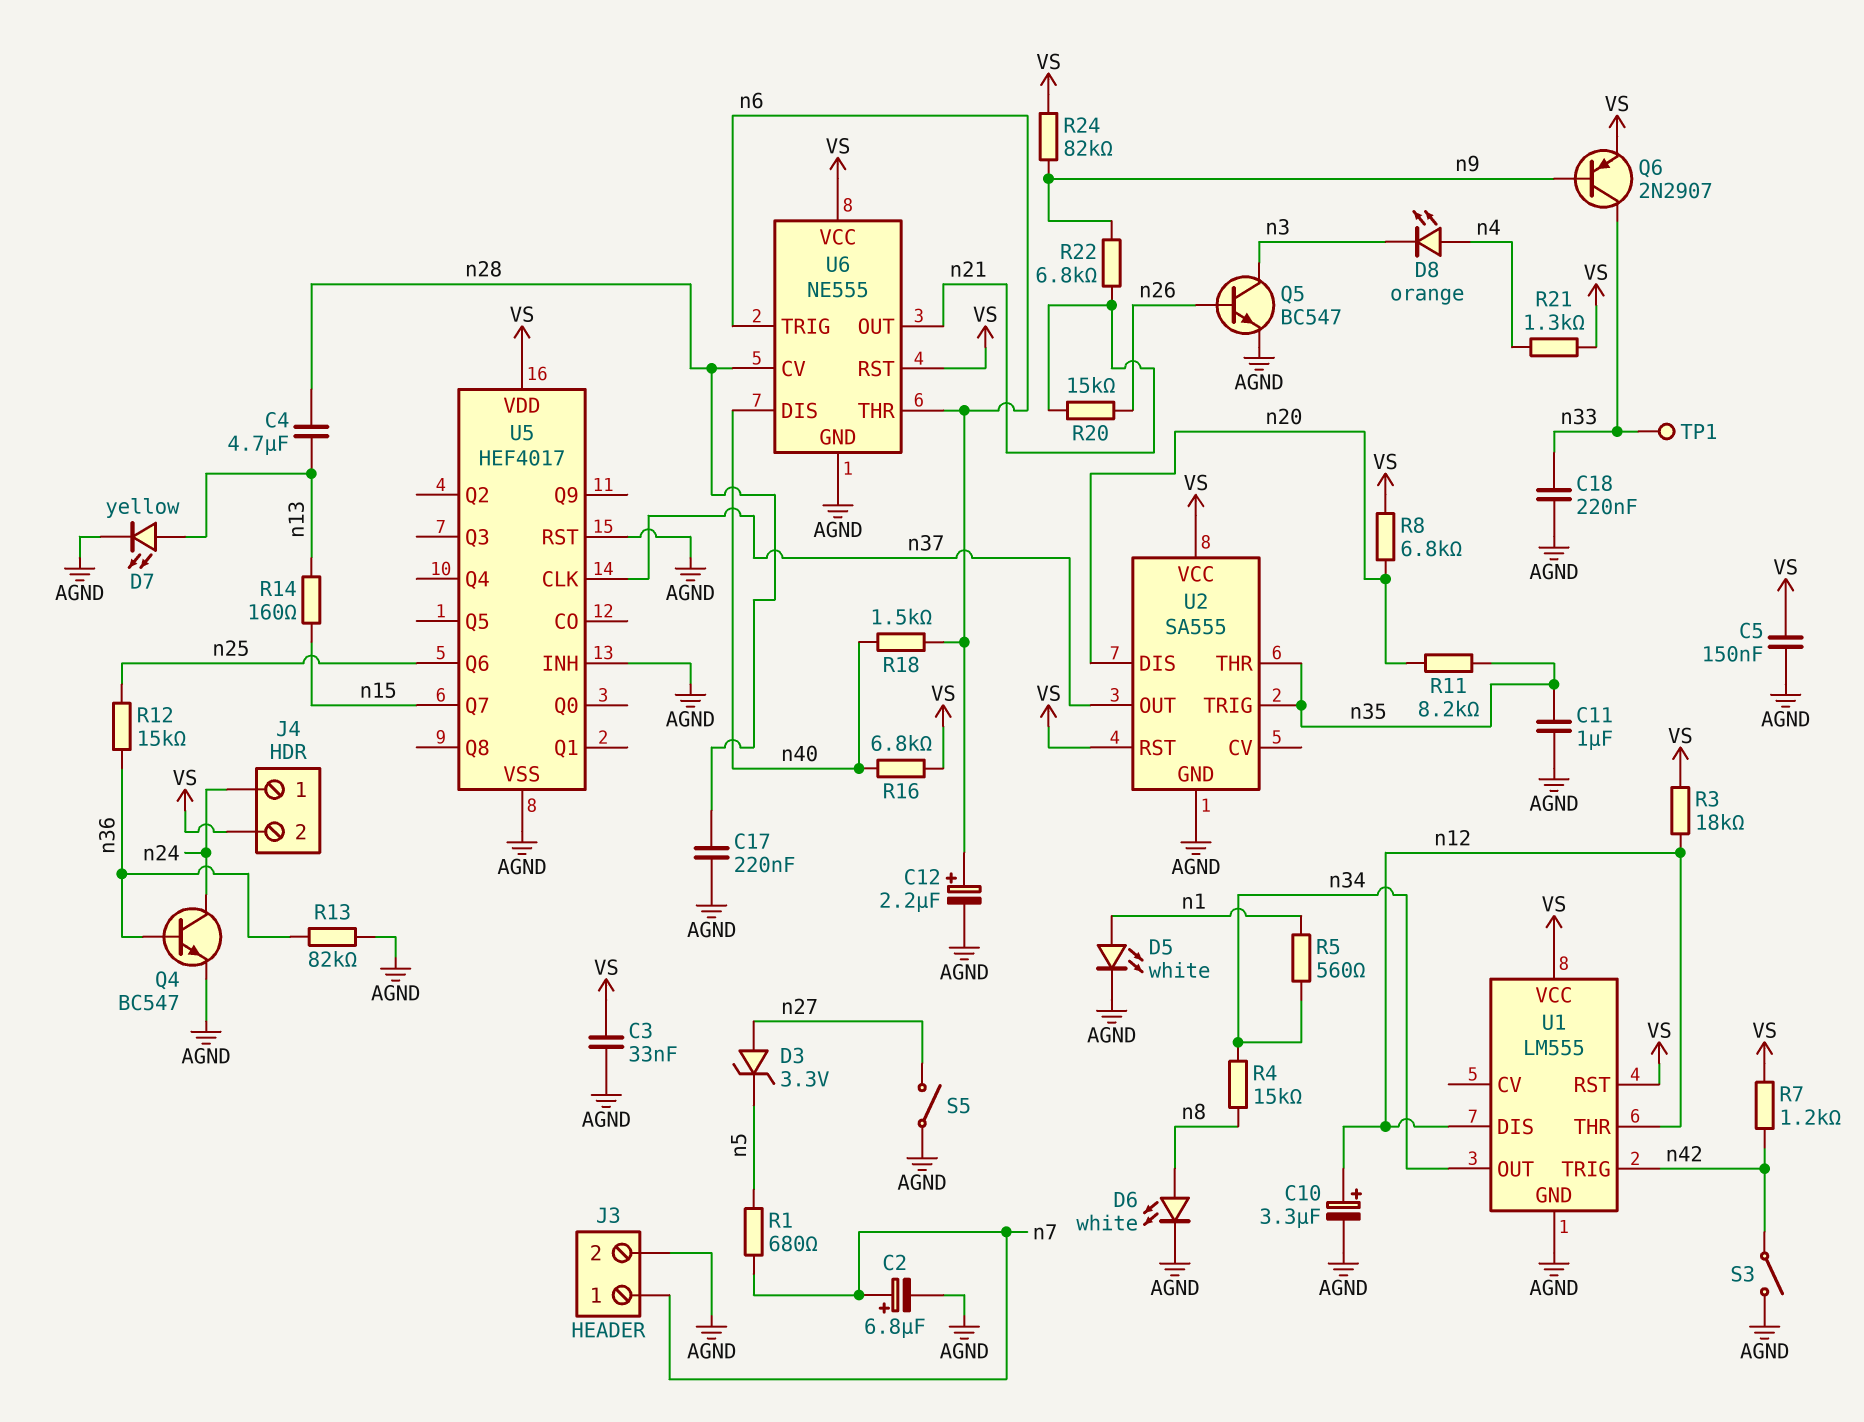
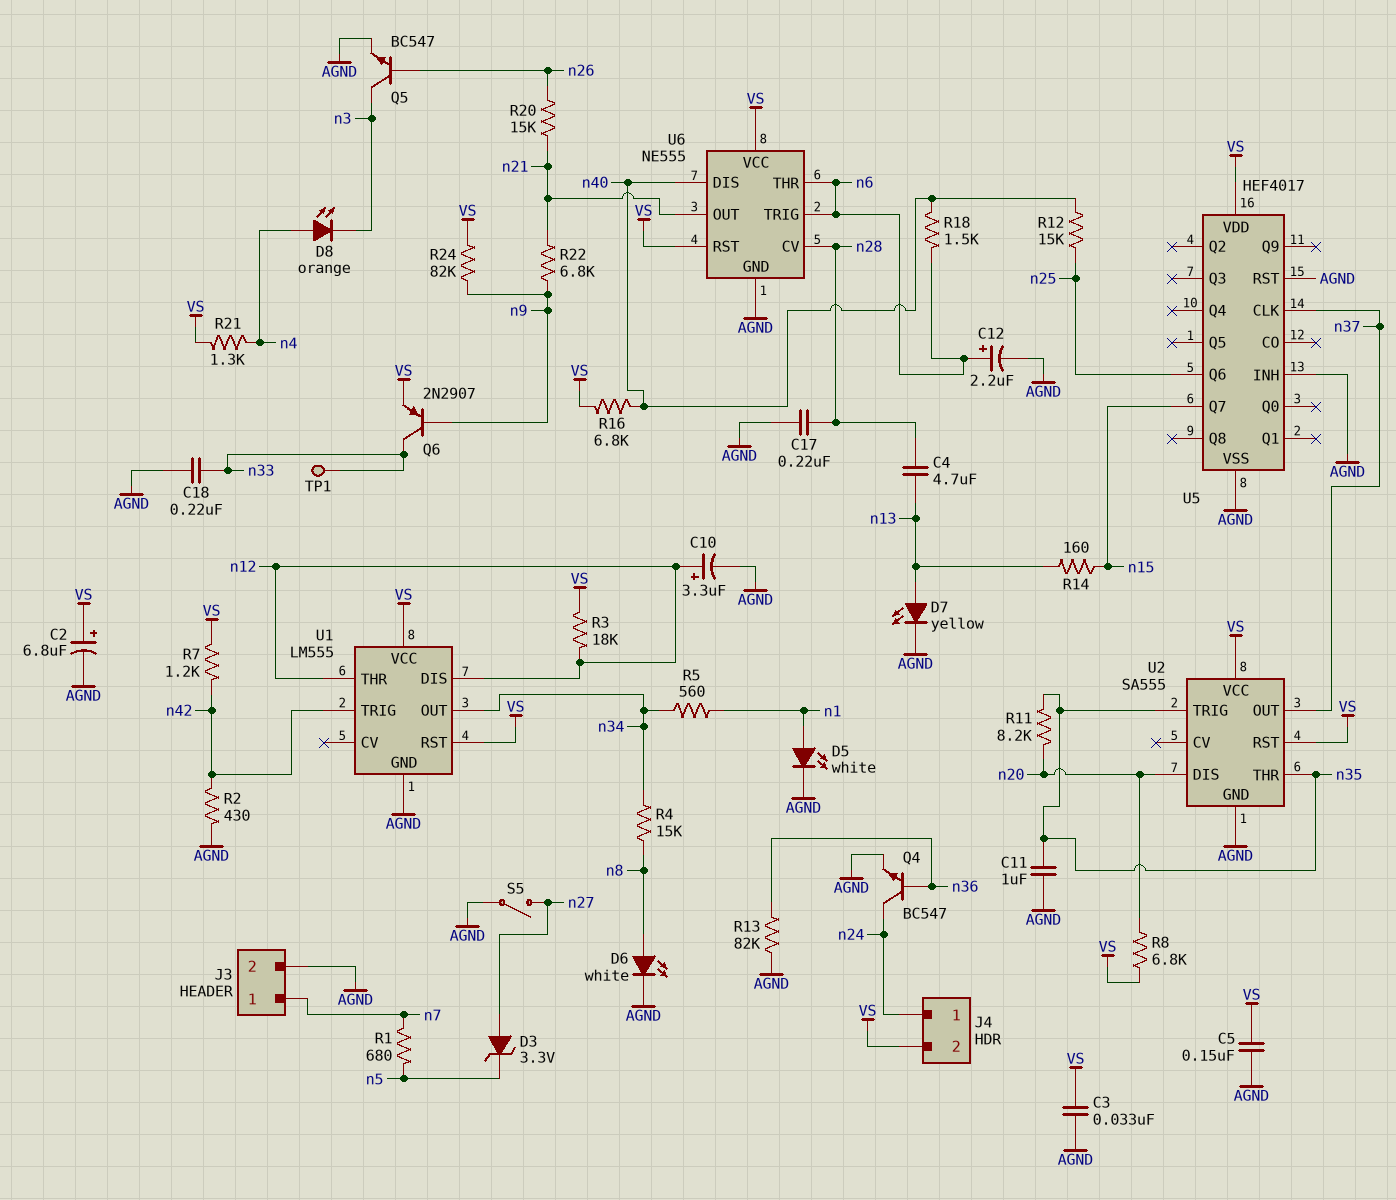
C2: 6.8uF (plus n7, minus AGND) -> 6.8uF (plus VS, minus AGND)
R2: none -> 430 (AGND, n42)
R12: 15k (n25, n36) -> 15k (n25, n40)
S3: switch (AGND, n42) -> none

